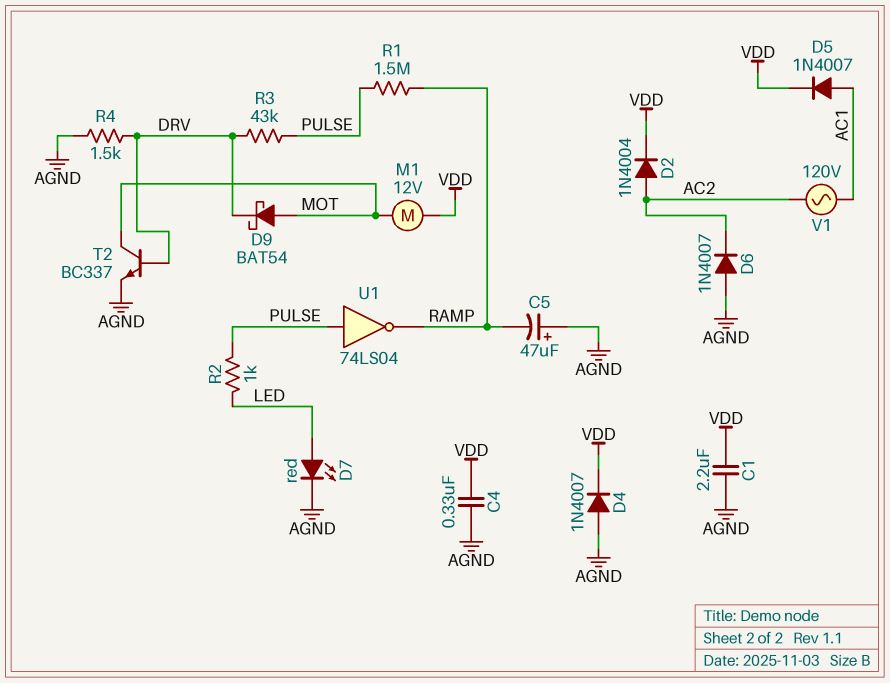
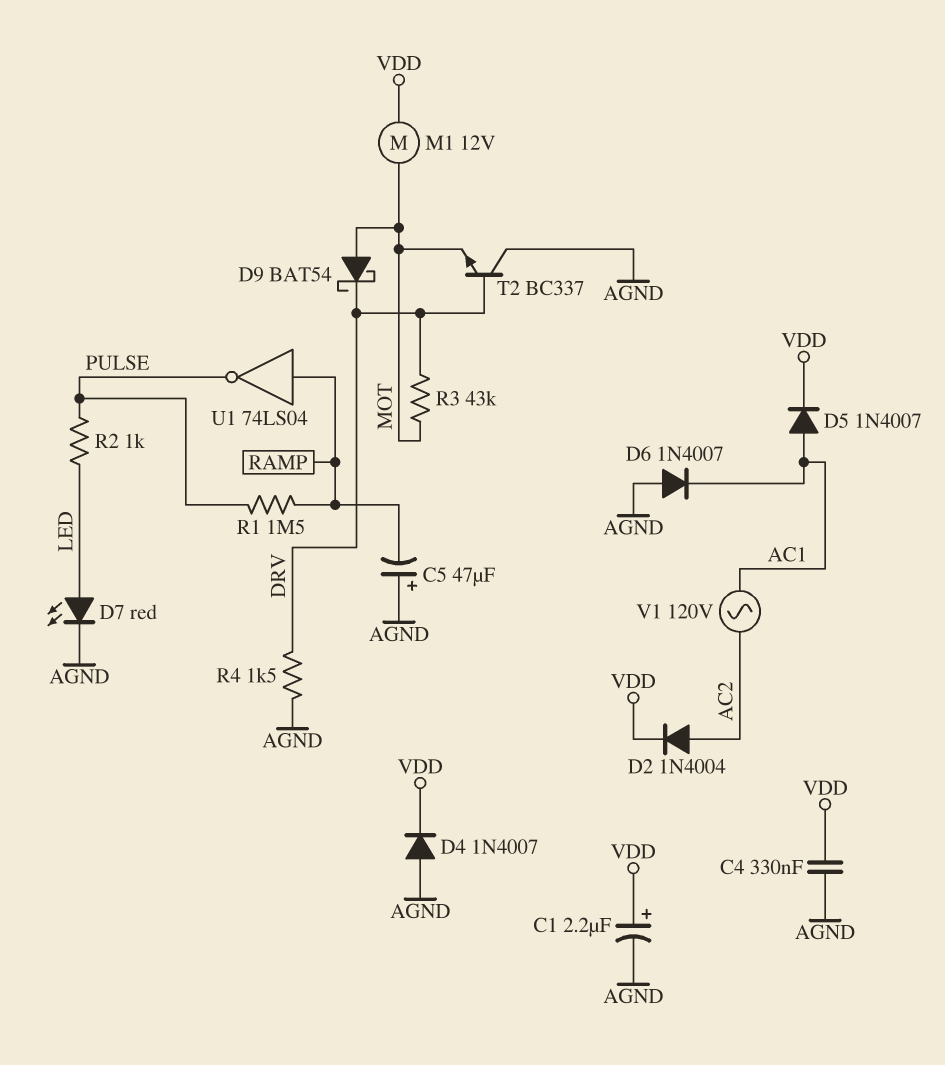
C1: 2.2uF (AGND, VDD) -> 2.2uF (plus VDD, minus AGND)
D6: diode 1N4007 (A AGND, K AC2) -> diode 1N4007 (A AGND, K AC1)
R3: 43k (DRV, PULSE) -> 43k (DRV, MOT)
T2: NPN BC337 (B DRV, C MOT, E AGND) -> NPN BC337 (B DRV, C AGND, E MOT)
U1: NOT 74LS04 (in PULSE, out RAMP) -> NOT 74LS04 (in RAMP, out PULSE)

